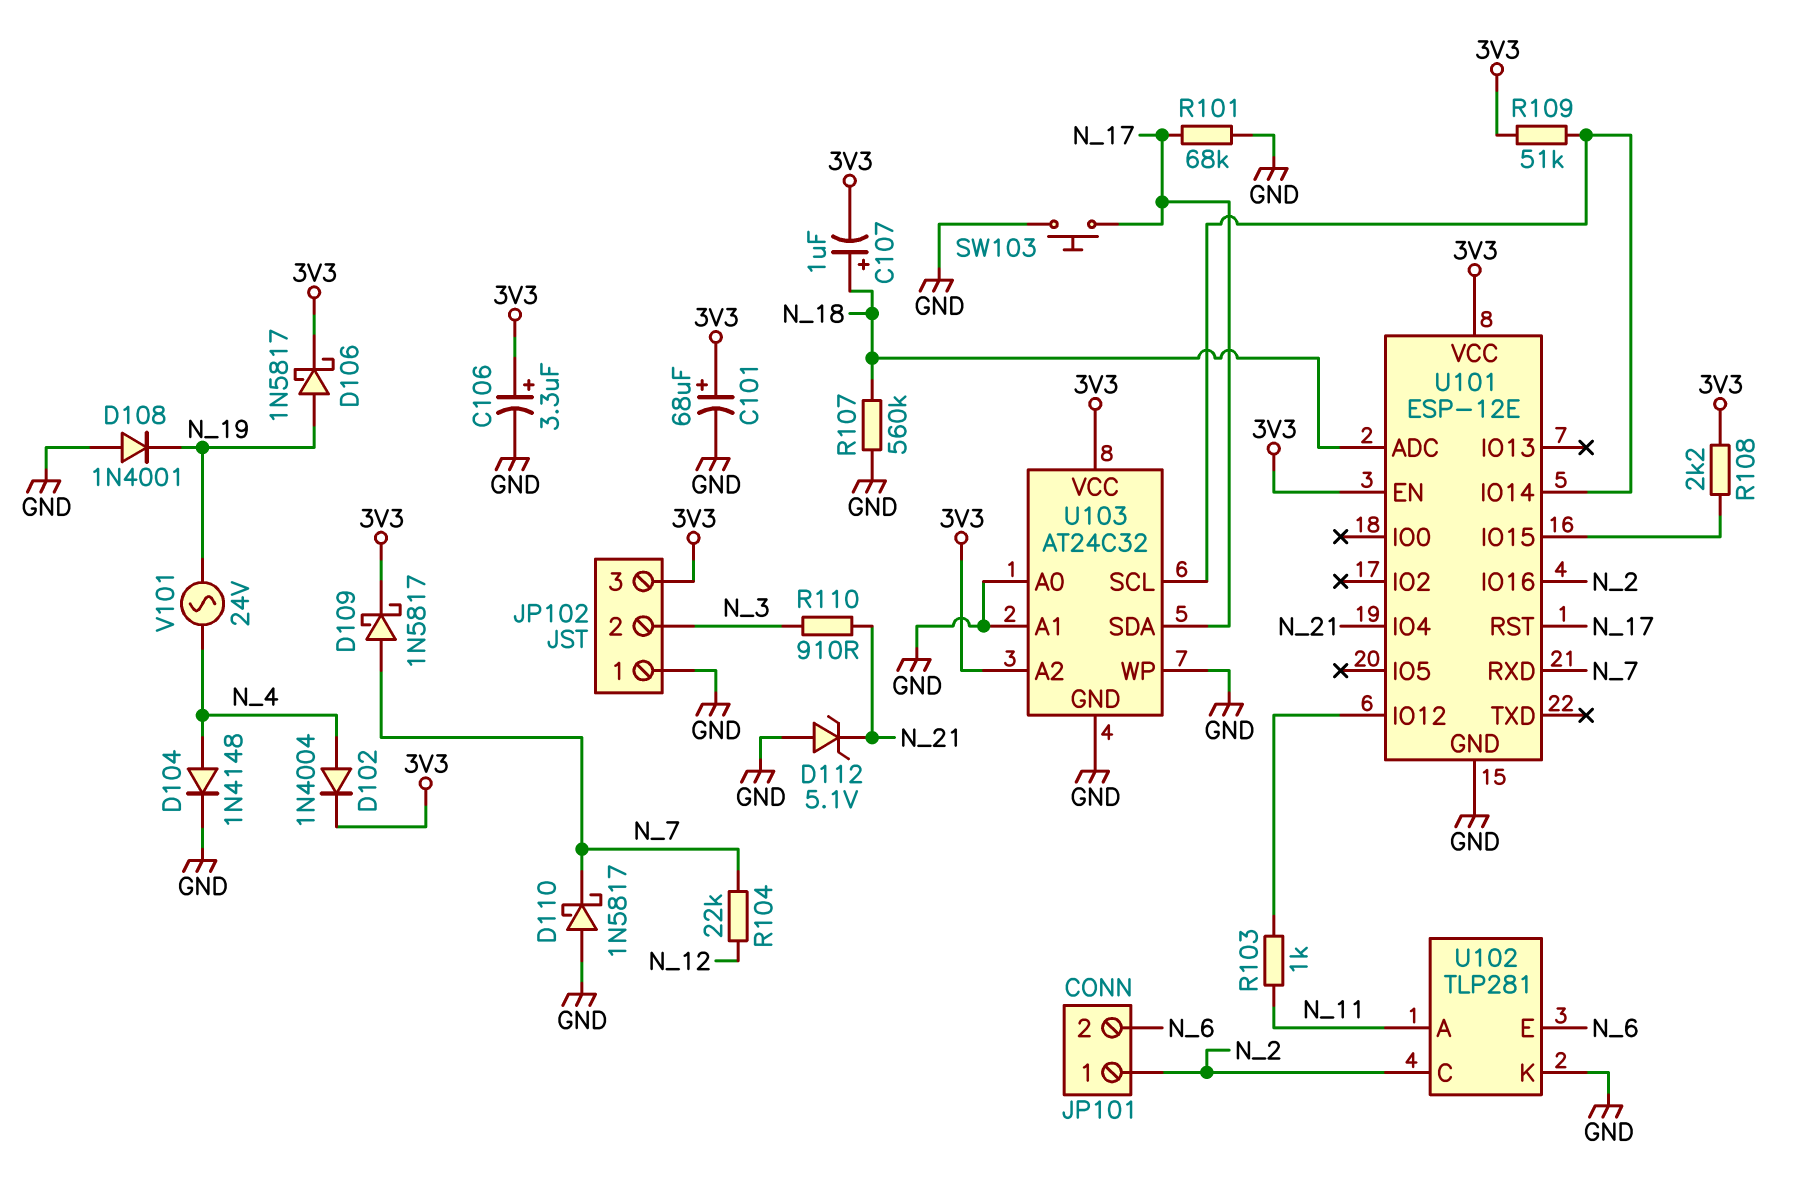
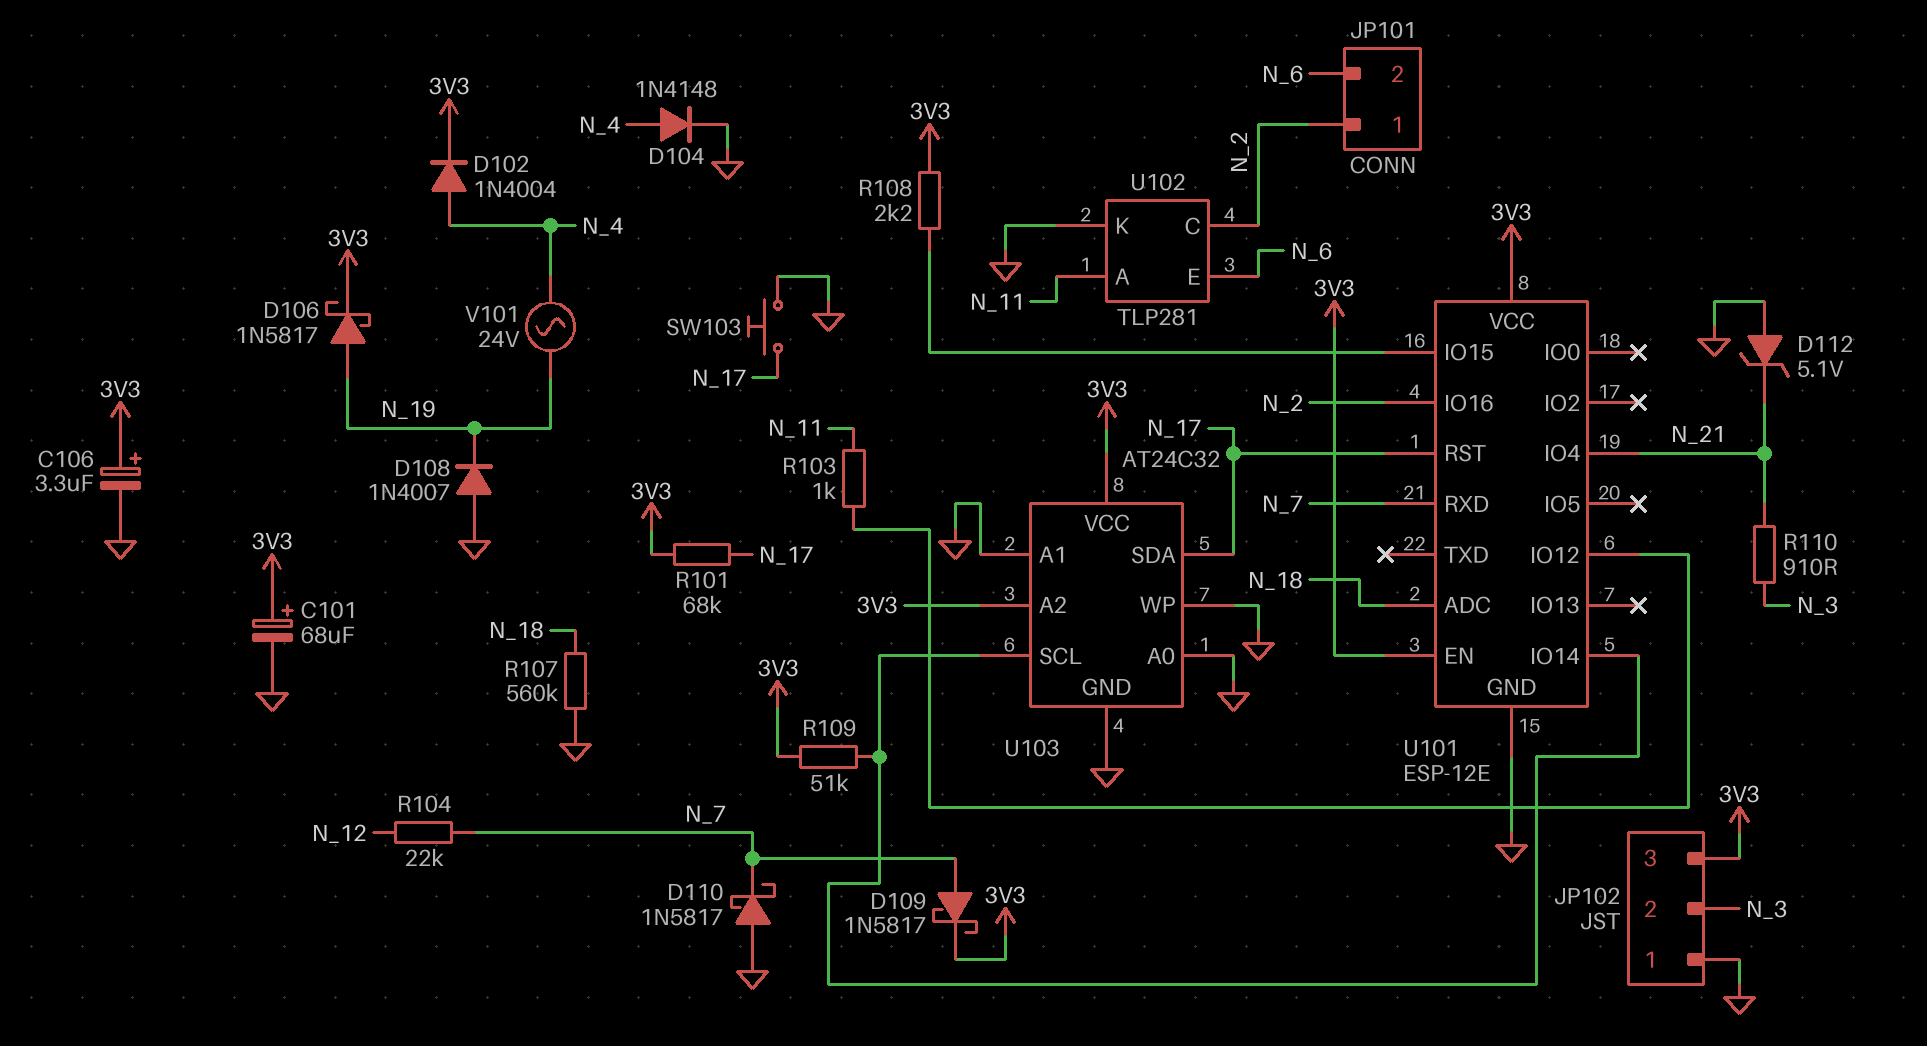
C107: 1uF (plus N_18, minus 3V3) -> none
D108: diode 1N4001 (A GND, K N_19) -> diode 1N4007 (A GND, K N_19)
R101: 68k (GND, N_17) -> 68k (3V3, N_17)

